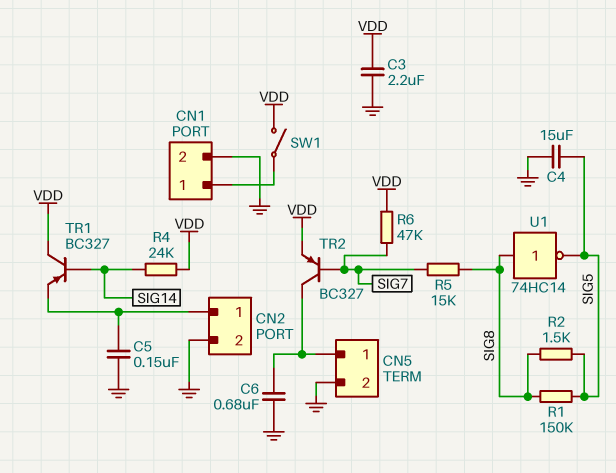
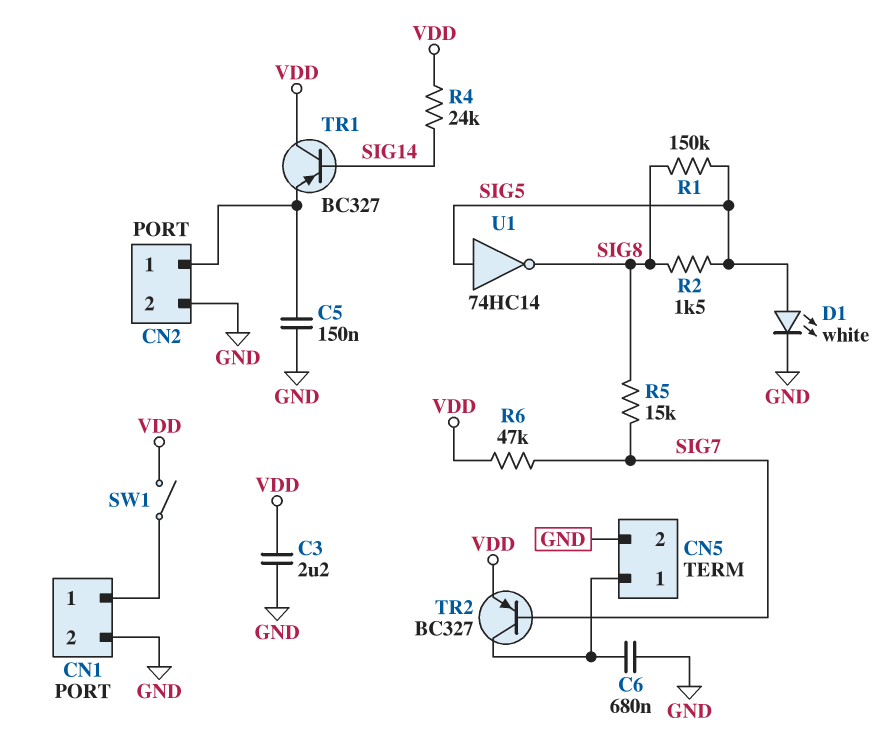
C4: 15uF (GND, SIG5) -> none
D1: none -> LED white (A SIG5, K GND)
U1: NOT 74HC14 (in SIG8, out SIG5) -> NOT 74HC14 (in SIG5, out SIG8)

